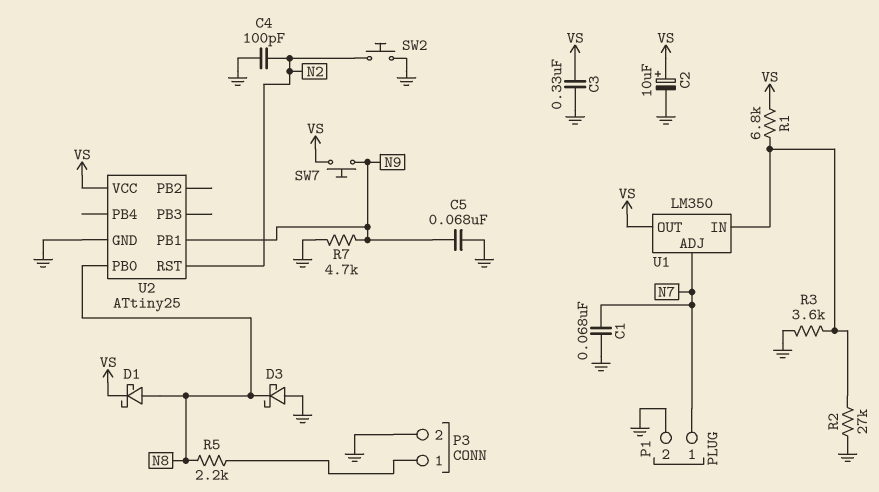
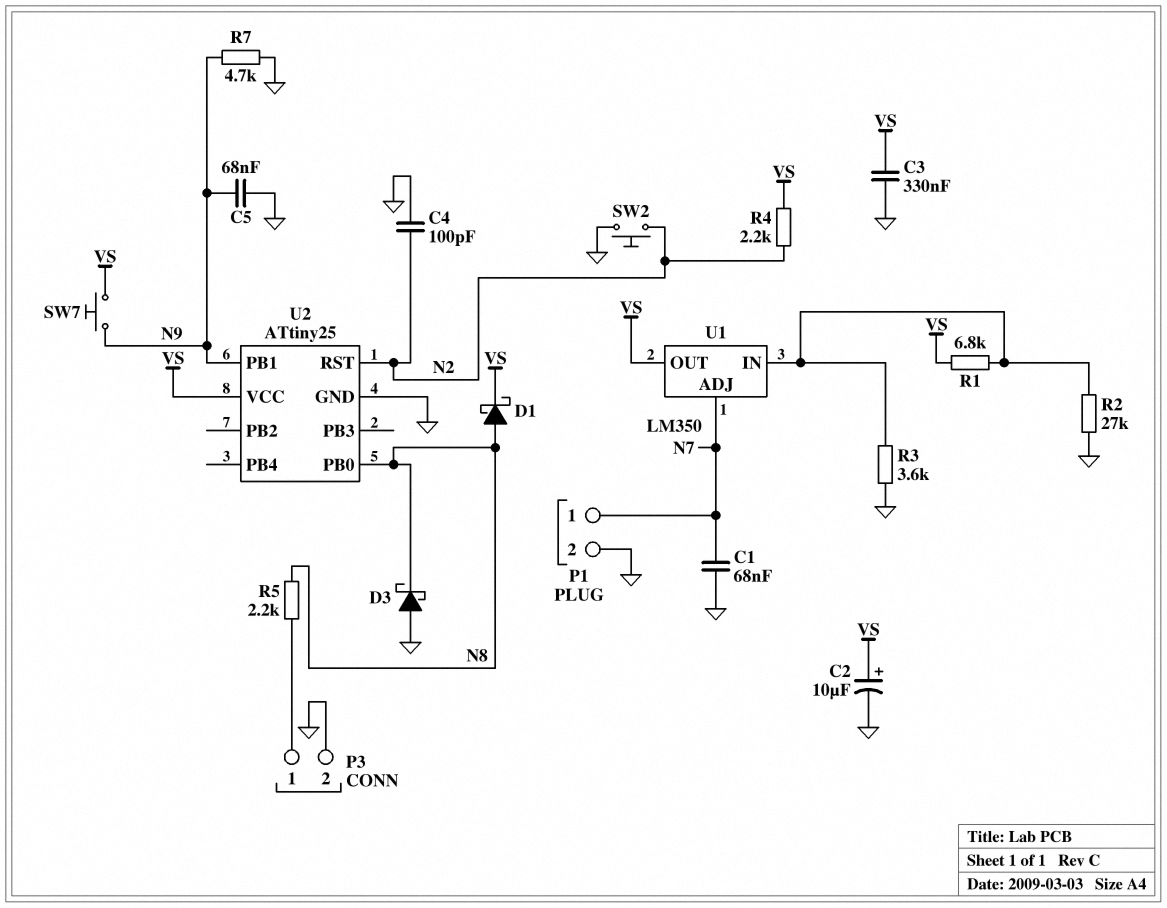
R4: none -> 2.2k (N2, VS)

